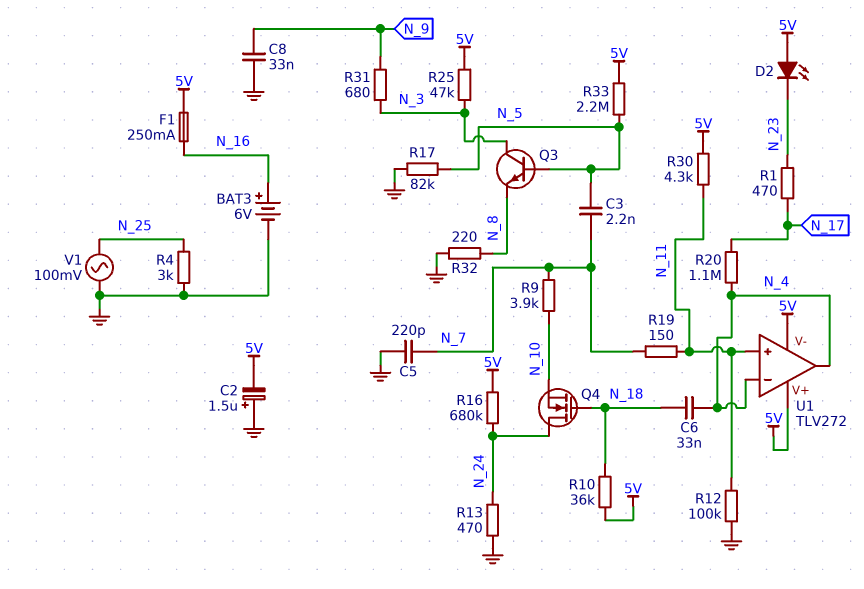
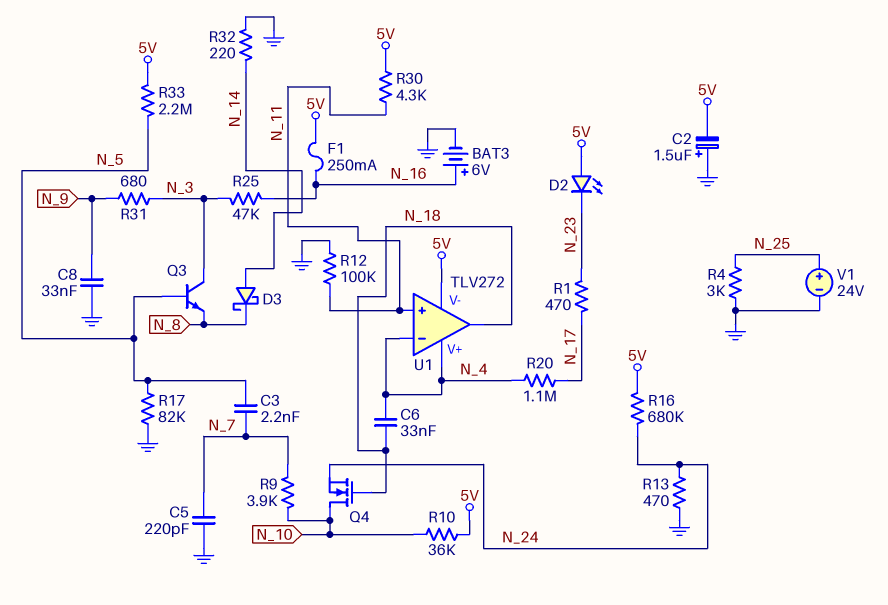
D3: none -> schottky (A N_14, K N_8)
Q4: NMOS (G N_18, D N_24, S N_10) -> NMOS (G N_18, D N_10, S N_24)
R10: 36k (5V, N_18) -> 36k (5V, N_10)
R19: 150 (N_7, N_11) -> none
R25: 47k (5V, N_3) -> 47k (N_3, N_16)
R32: 220 (GND, N_8) -> 220 (GND, N_14)
U1 pin V+: 5V -> N_4
U1 pin out: N_4 -> N_18
V1: AC 100mV (GND, N_25) -> 24V (plus N_25, minus GND)

